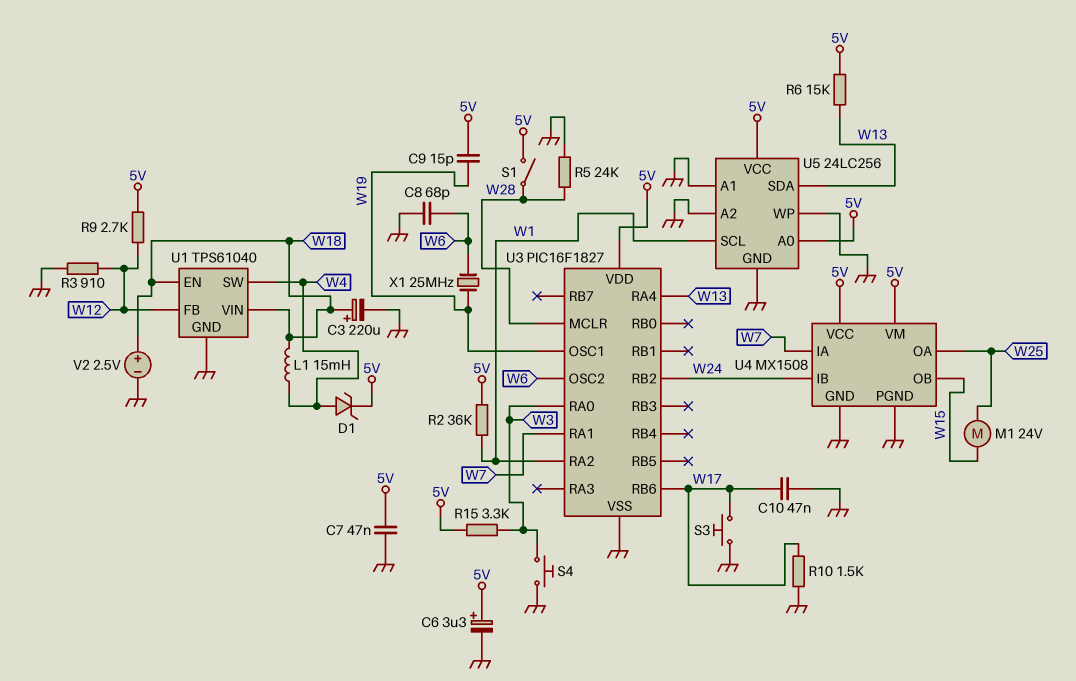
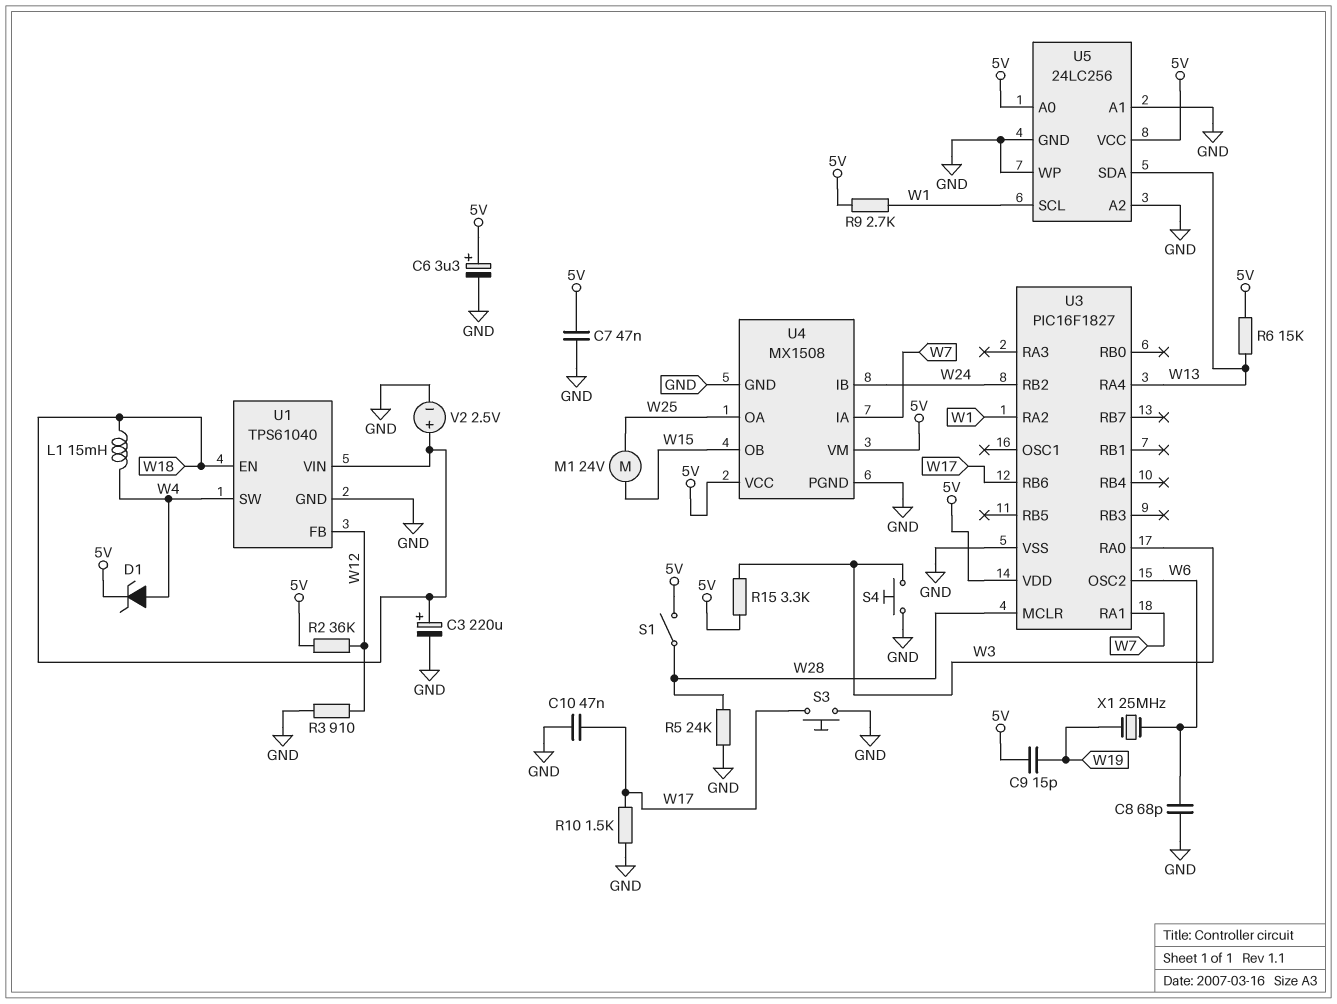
R2: 36k (5V, W1) -> 36k (5V, W12)
R9: 2.7k (5V, W12) -> 2.7k (5V, W1)
U3 pin OSC1: W19 -> none

